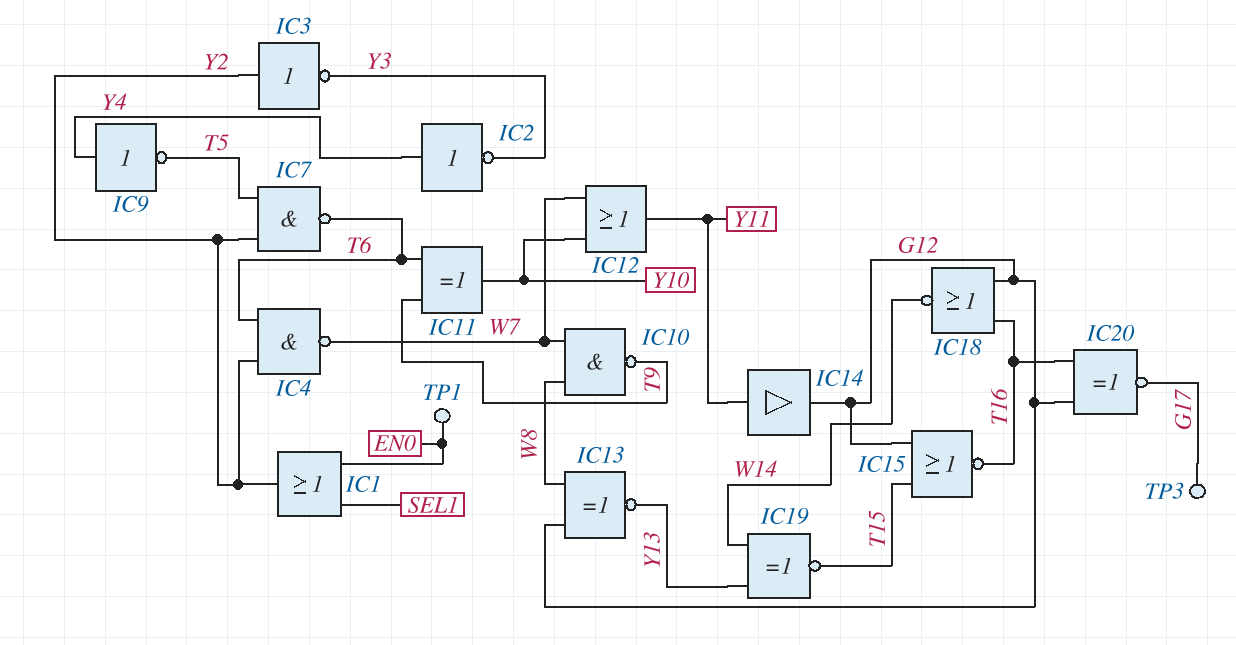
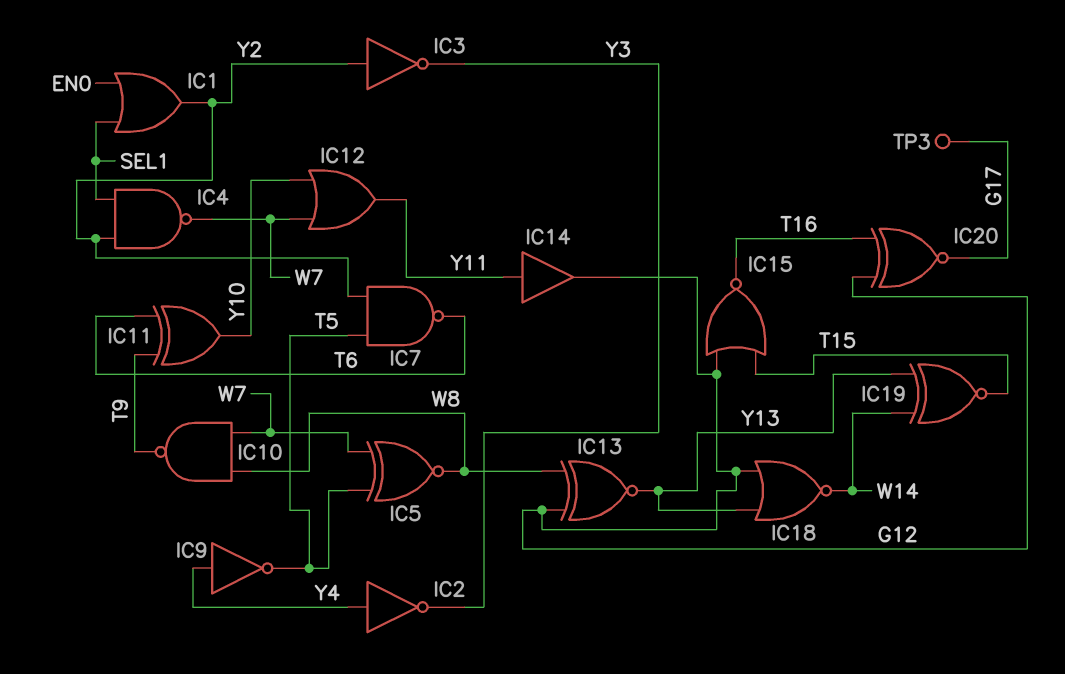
IC4: NAND (in T6, in Y2, out W7) -> NAND (in SEL1, in Y2, out W7)
IC5: none -> XNOR (in T5, in W7, out W8)
IC18: NOR (in G12, in T16, out W14) -> NOR (in G12, in Y13, out W14)
TP1: test point (EN0) -> none

